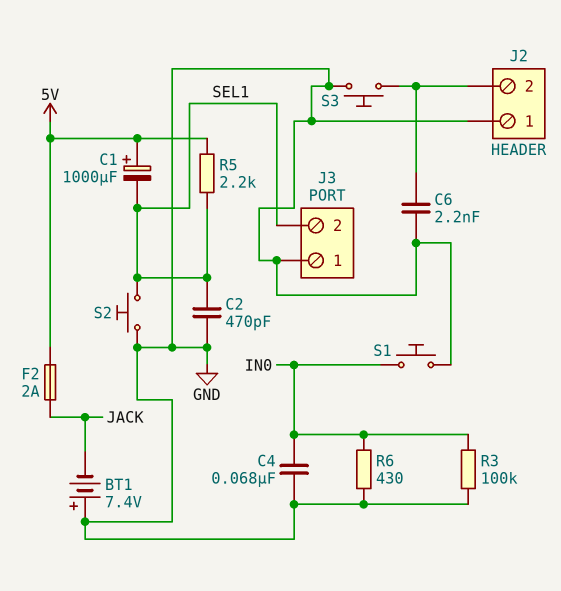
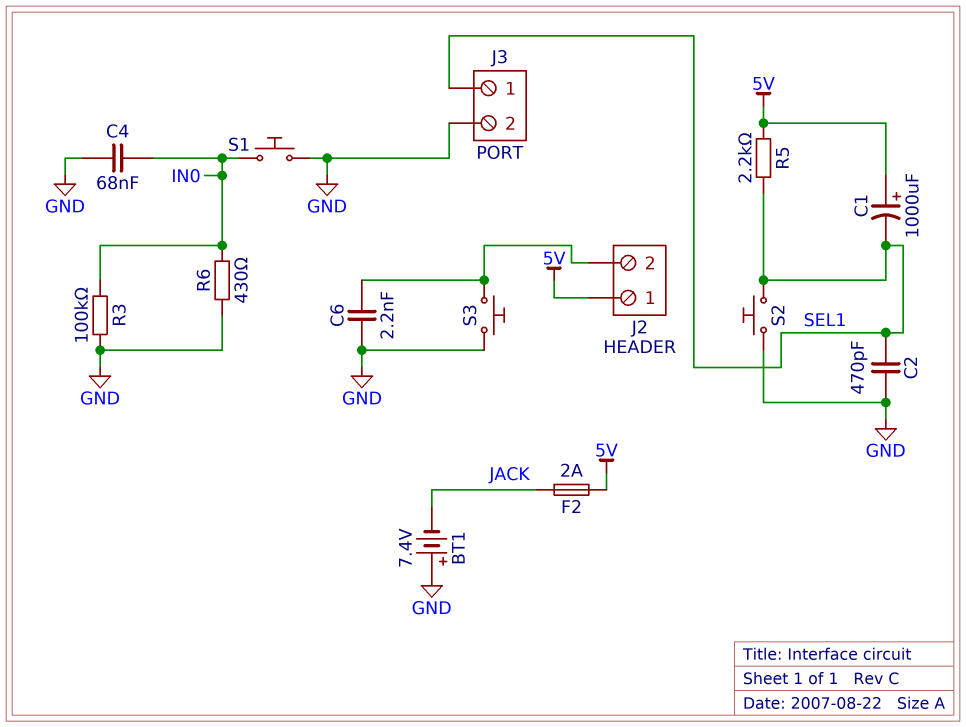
J2 pin 1: GND -> 5V
J3 pin 1: GND -> SEL1
J3 pin 2: SEL1 -> GND

